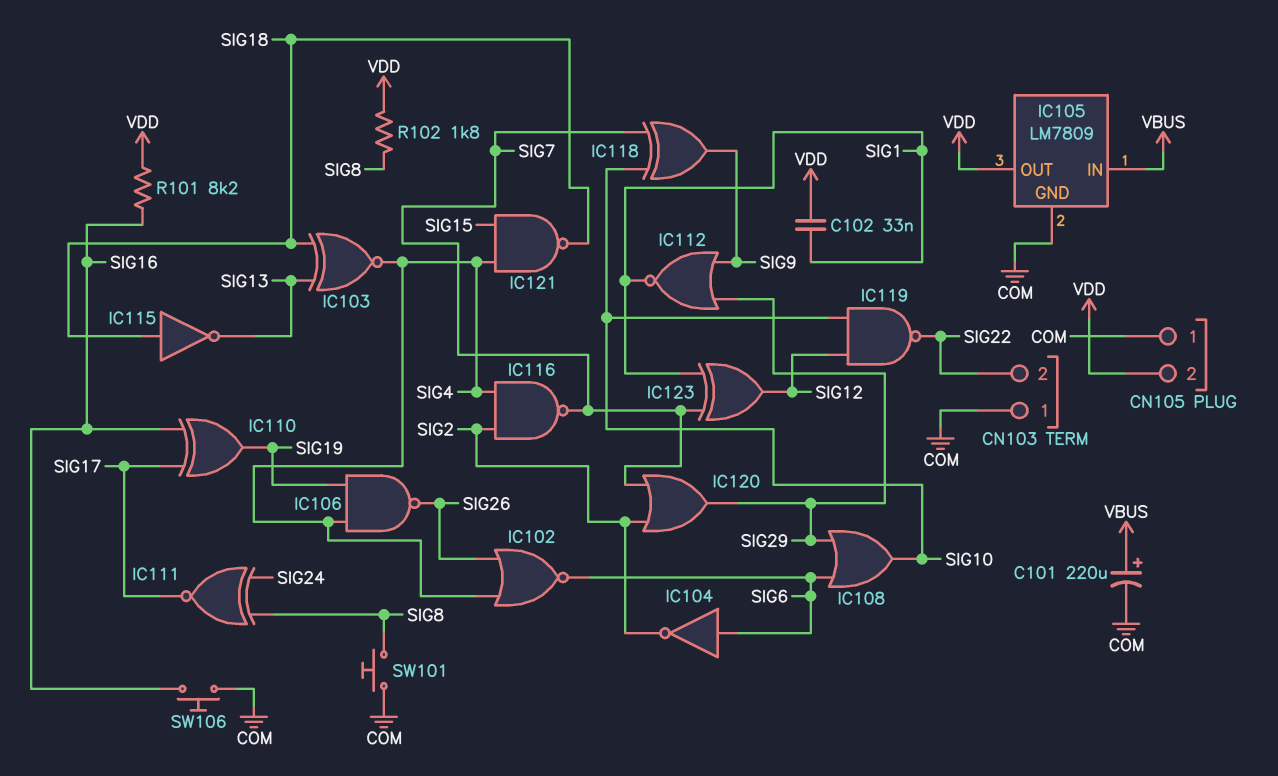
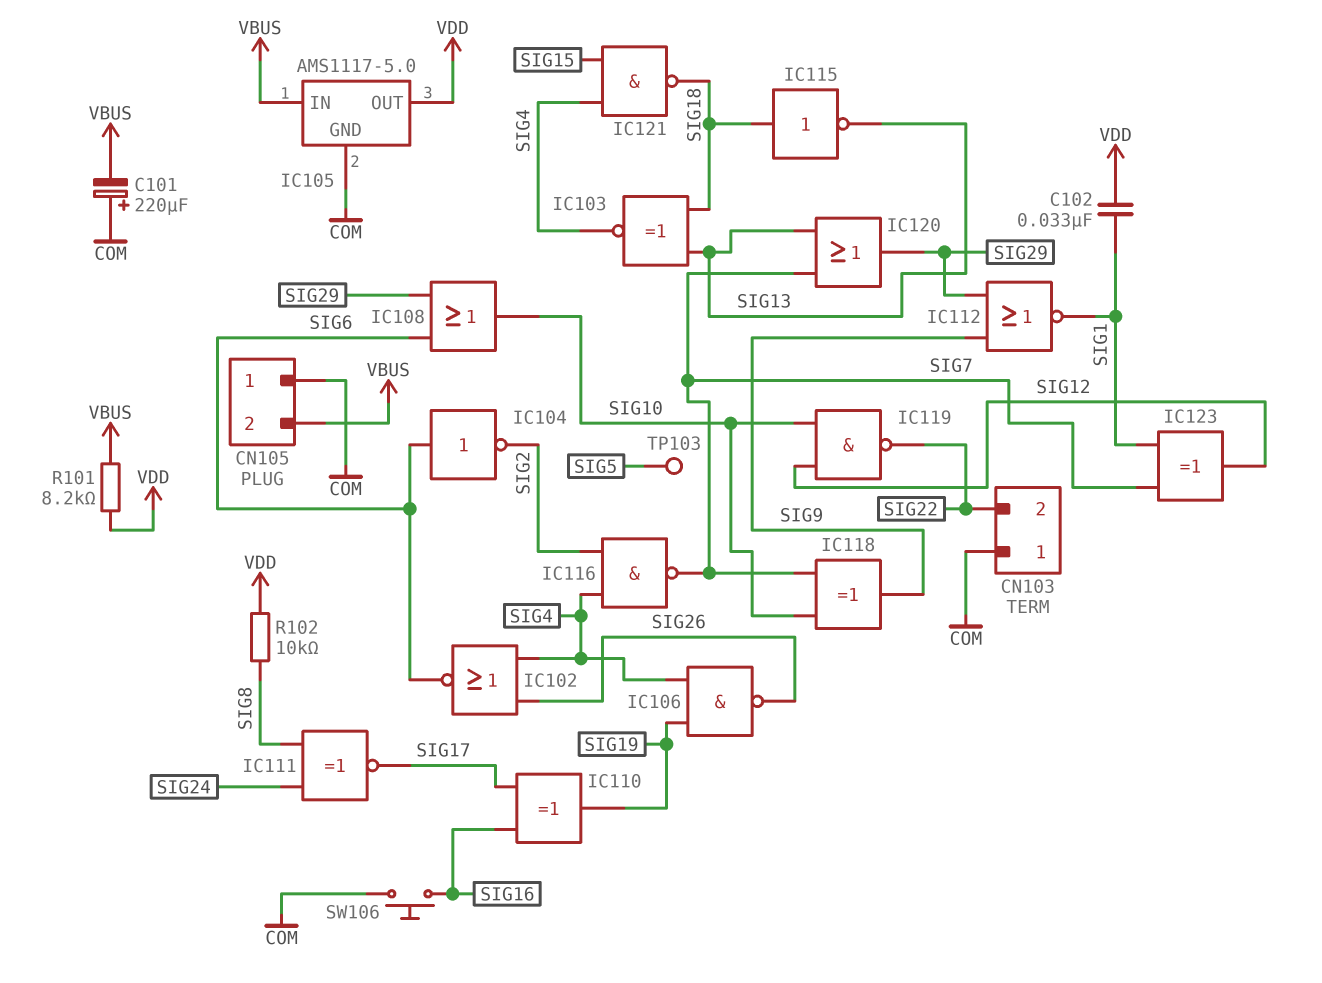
C101: 220uF (plus VBUS, minus COM) -> 220uF (plus COM, minus VBUS)
CN105 pin 2: VDD -> VBUS
IC105: LM7809 -> AMS1117-5.0
IC120: OR (in SIG2, in SIG7, out SIG29) -> OR (in SIG7, in SIG13, out SIG29)
R101: 8.2k (SIG16, VDD) -> 8.2k (VBUS, VDD)
R102: 1.8k (SIG8, VDD) -> 10k (SIG8, VDD)
SW101: button (COM, SIG8) -> none
TP103: none -> test point (SIG5)

